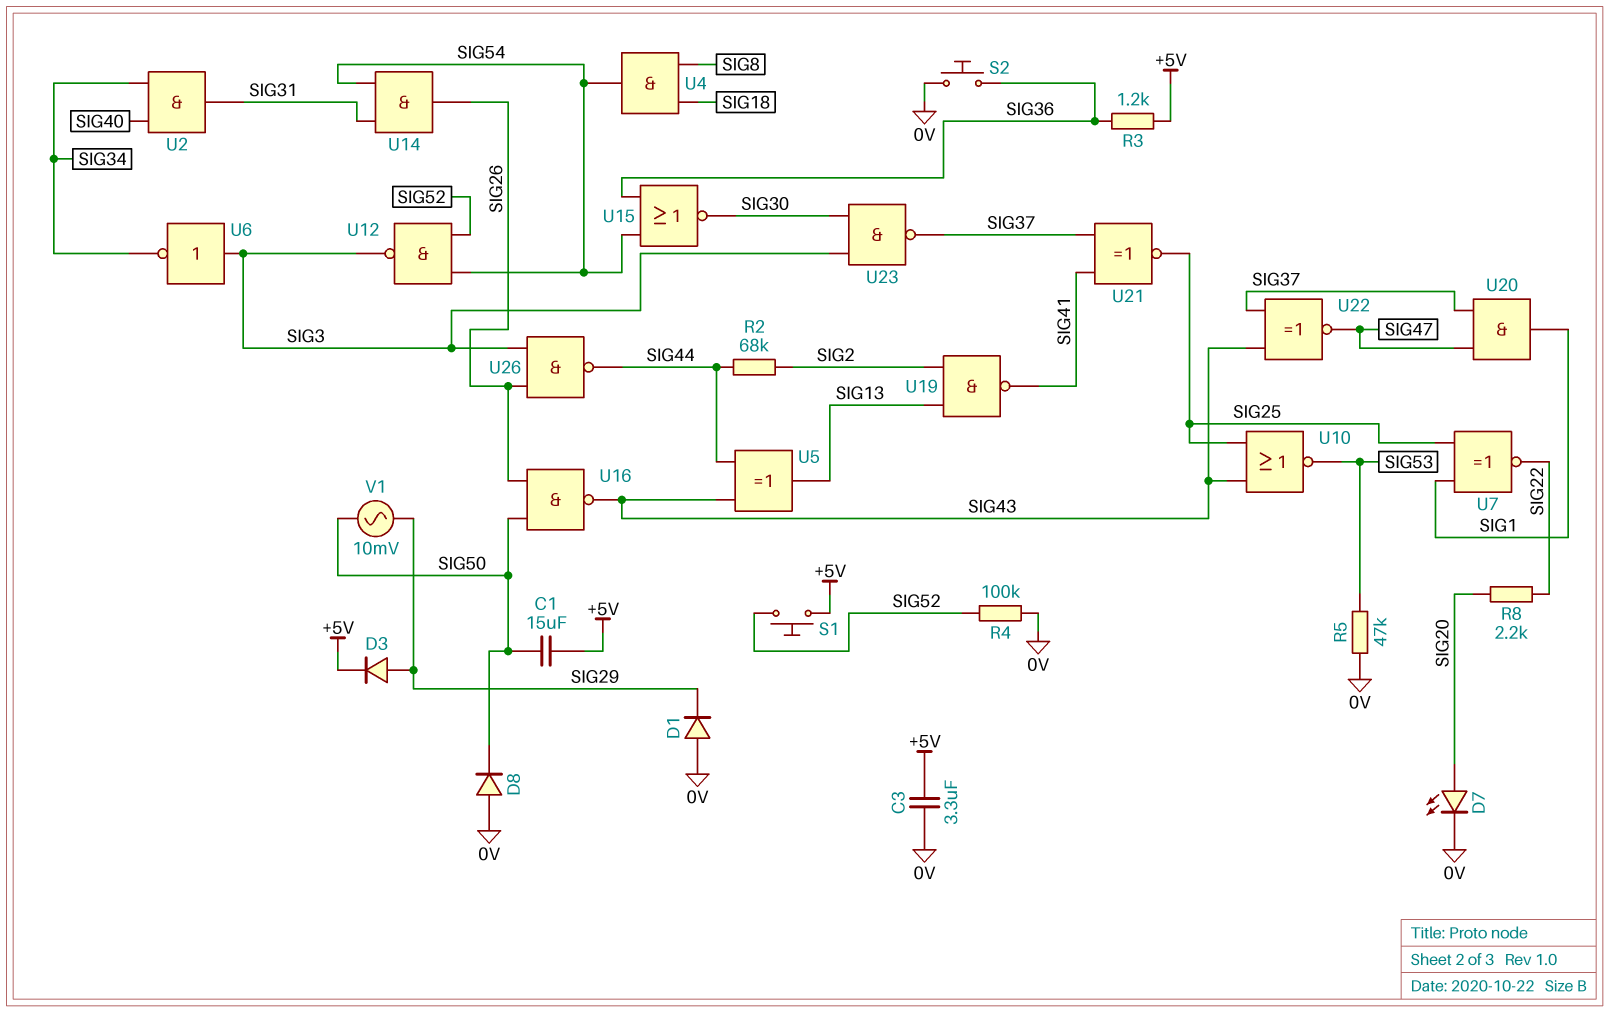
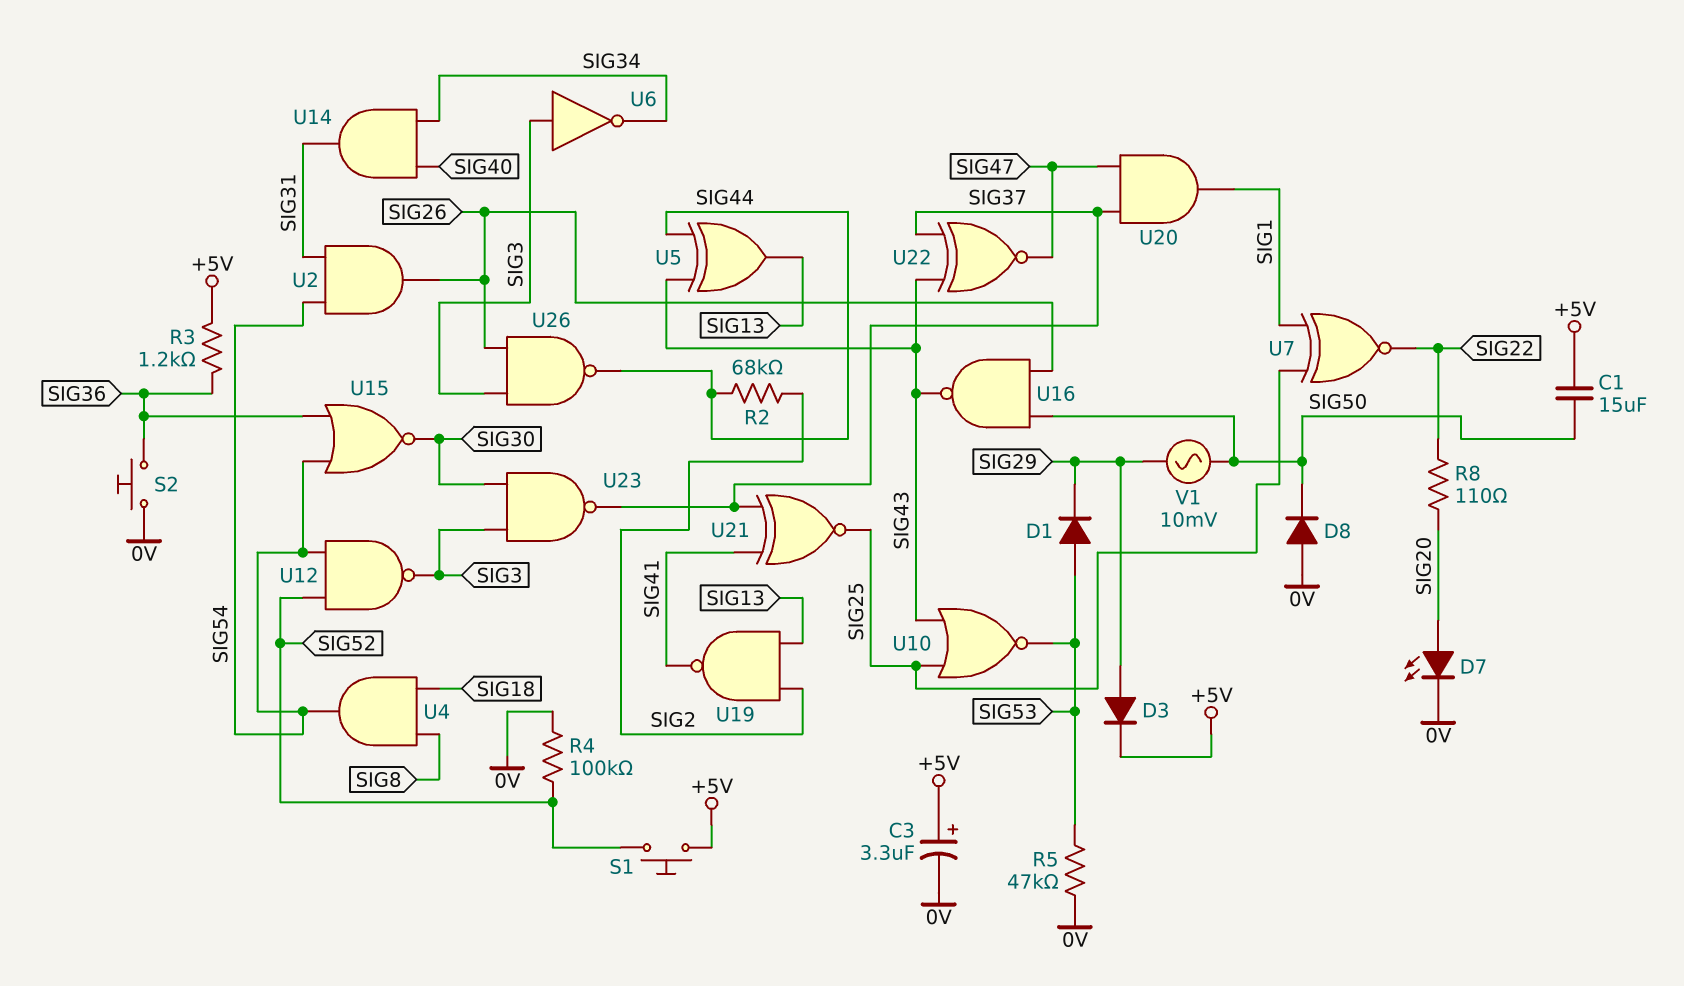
C3: 3.3uF (+5V, 0V) -> 3.3uF (plus +5V, minus 0V)
D1: diode (A 0V, K SIG29) -> diode (A SIG53, K SIG29)
R8: 2.2k (SIG20, SIG22) -> 110 (SIG20, SIG22)
U2: AND (in SIG34, in SIG40, out SIG31) -> AND (in SIG31, in SIG54, out SIG26)
U14: AND (in SIG31, in SIG54, out SIG26) -> AND (in SIG34, in SIG40, out SIG31)

